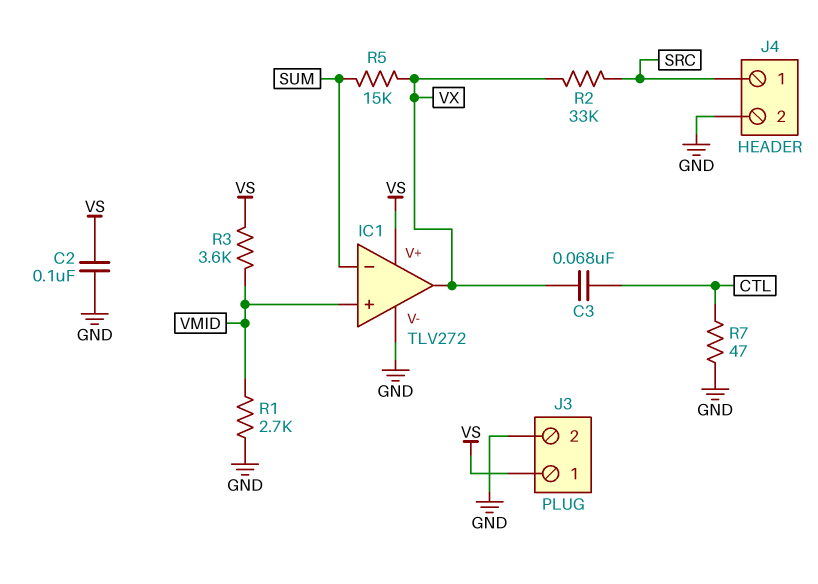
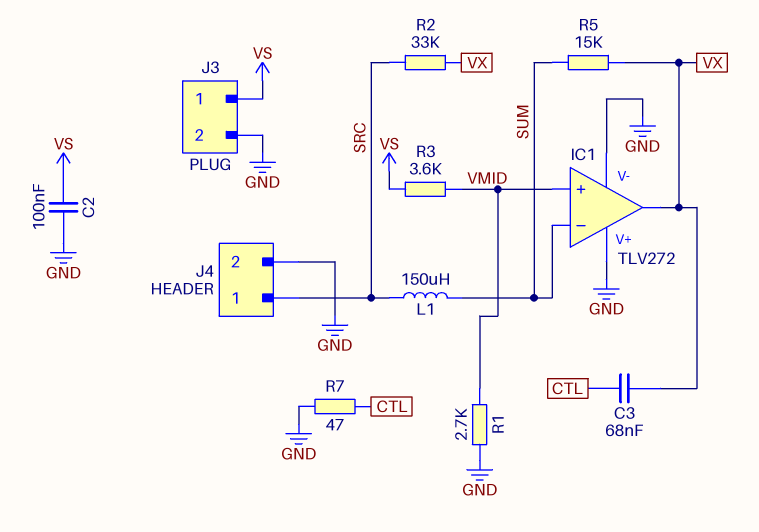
IC1 pin V+: VS -> GND
L1: none -> 150uH (SRC, SUM)

